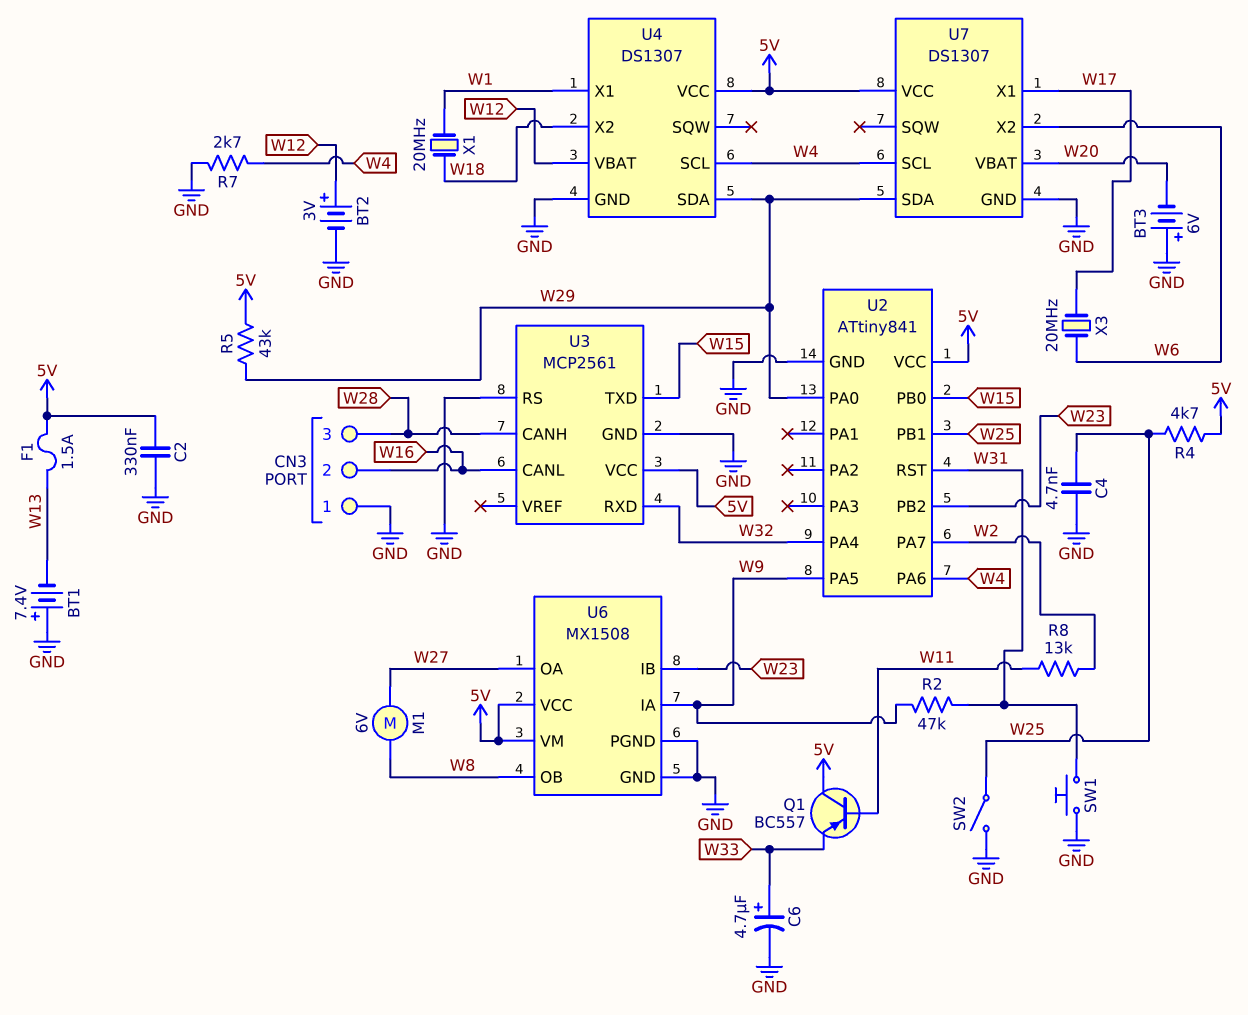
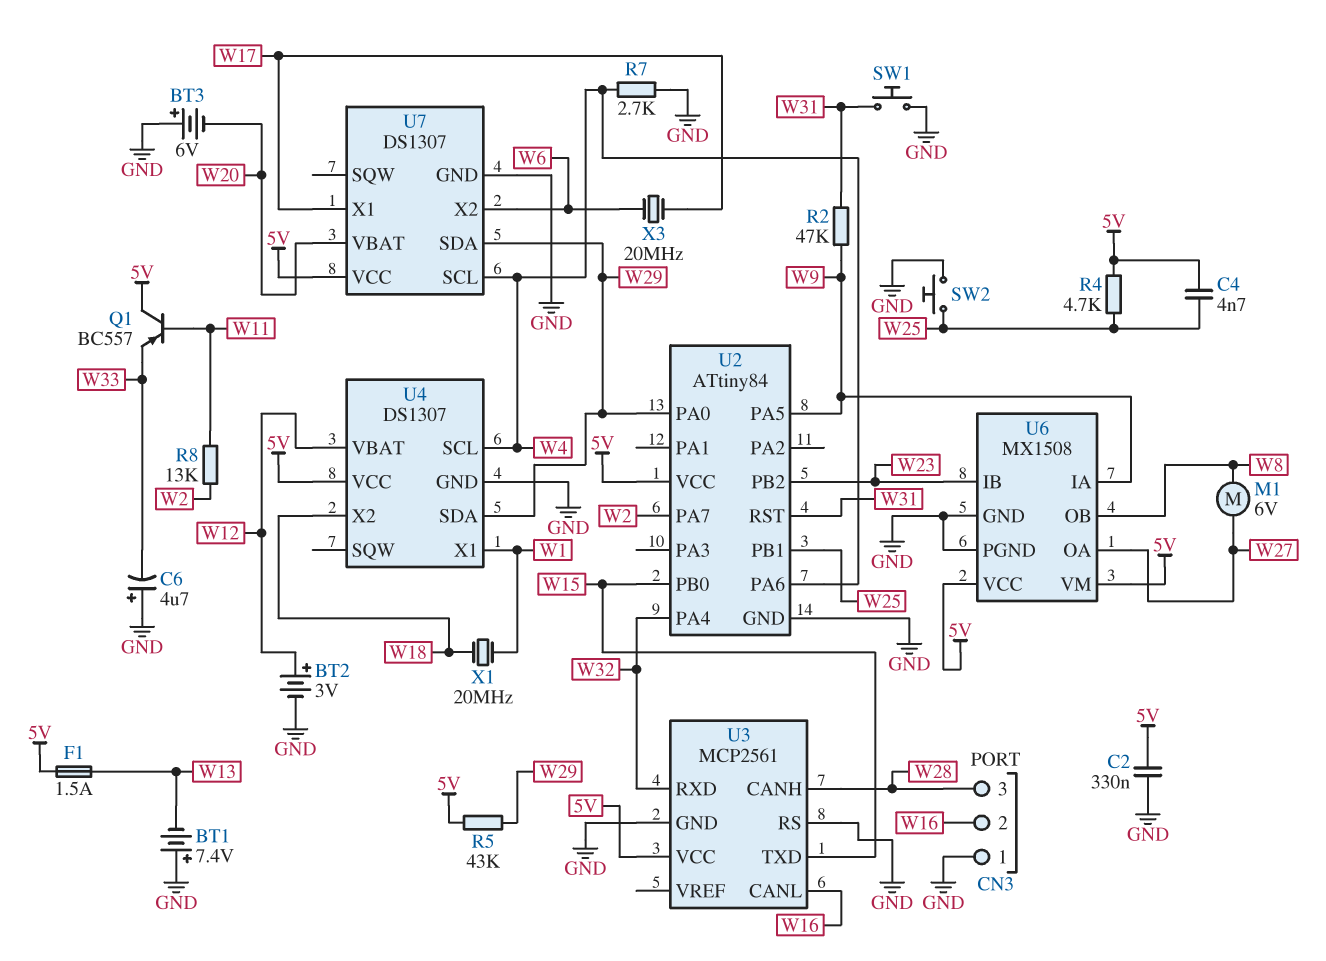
C4: 4.7nF (GND, W25) -> 4.7nF (5V, W25)
C6: 4.7uF (plus W33, minus GND) -> 4.7uF (plus GND, minus W33)
SW2: switch (GND, W25) -> button (GND, W25)
U2: ATtiny841 -> ATtiny84

